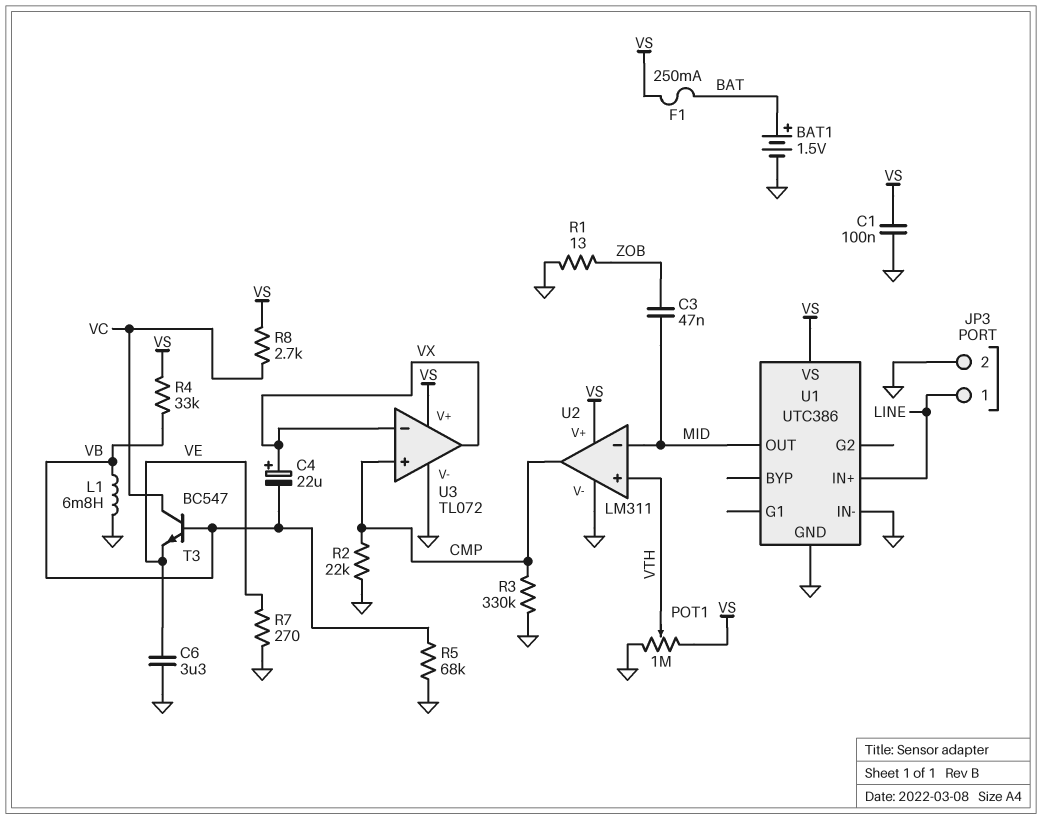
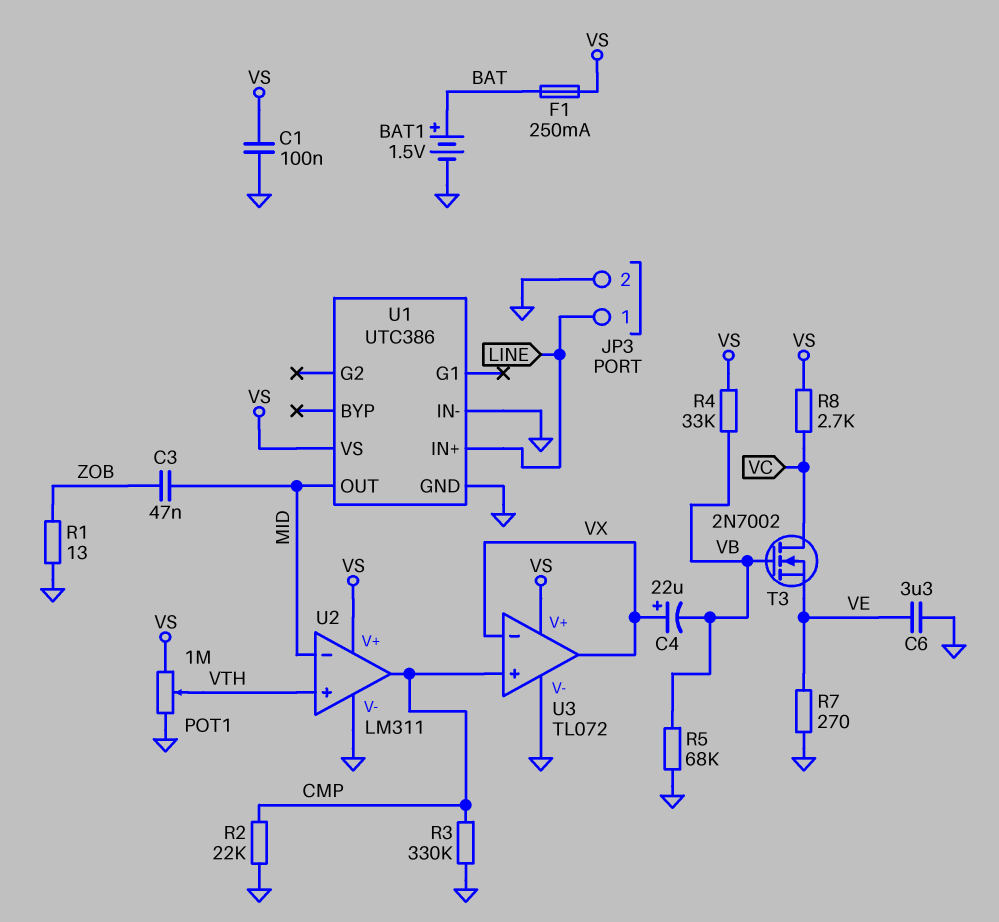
L1: 6.8mH (GND, VB) -> none
T3: NPN BC547 (B VB, C VC, E VE) -> NMOS 2N7002 (G VB, D VC, S VE)

